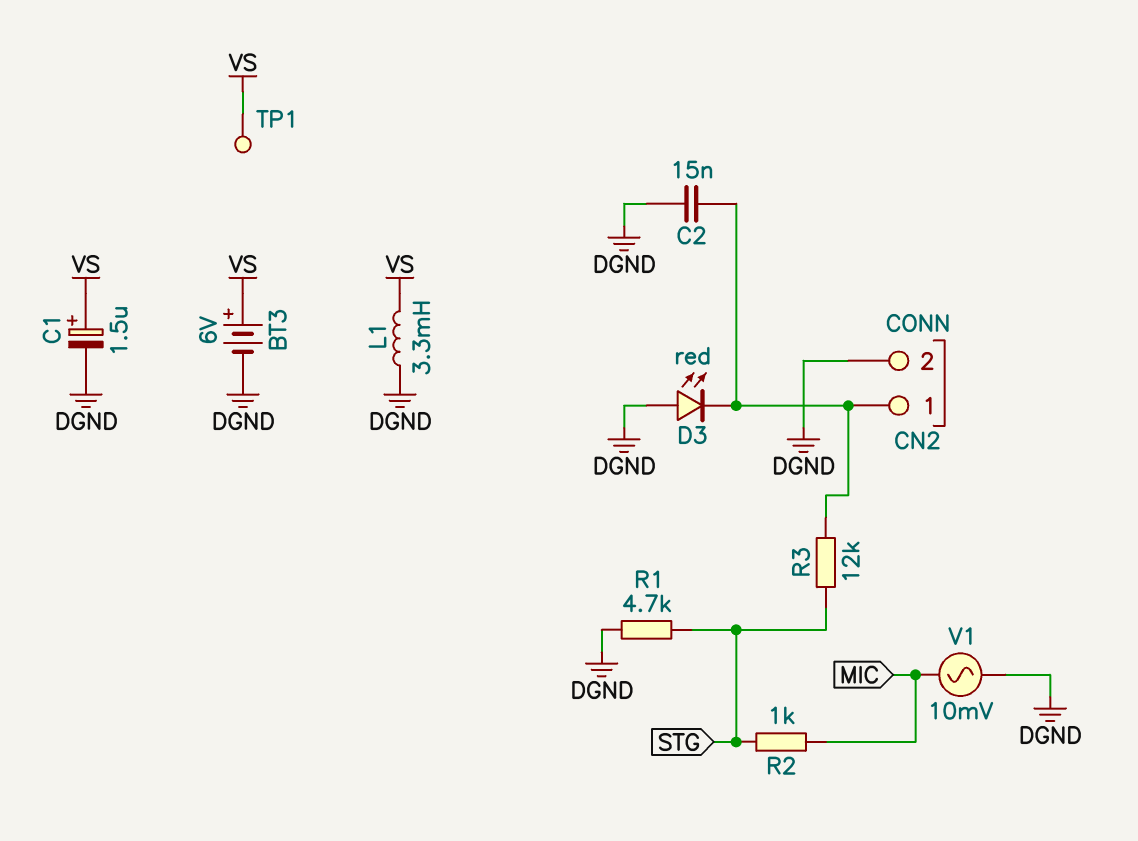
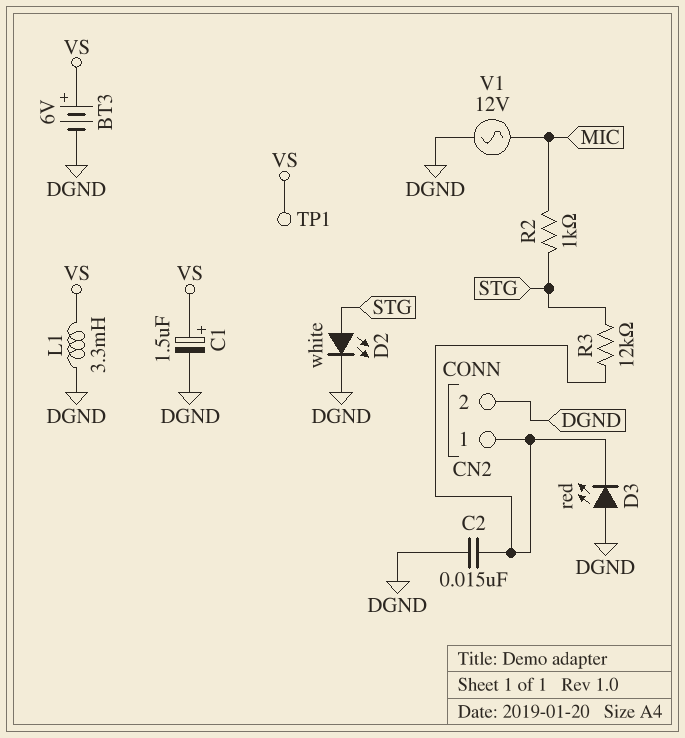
D2: none -> LED white (A STG, K DGND)
R1: 4.7k (DGND, STG) -> none
V1: AC 10mV (DGND, MIC) -> AC 12V (DGND, MIC)

